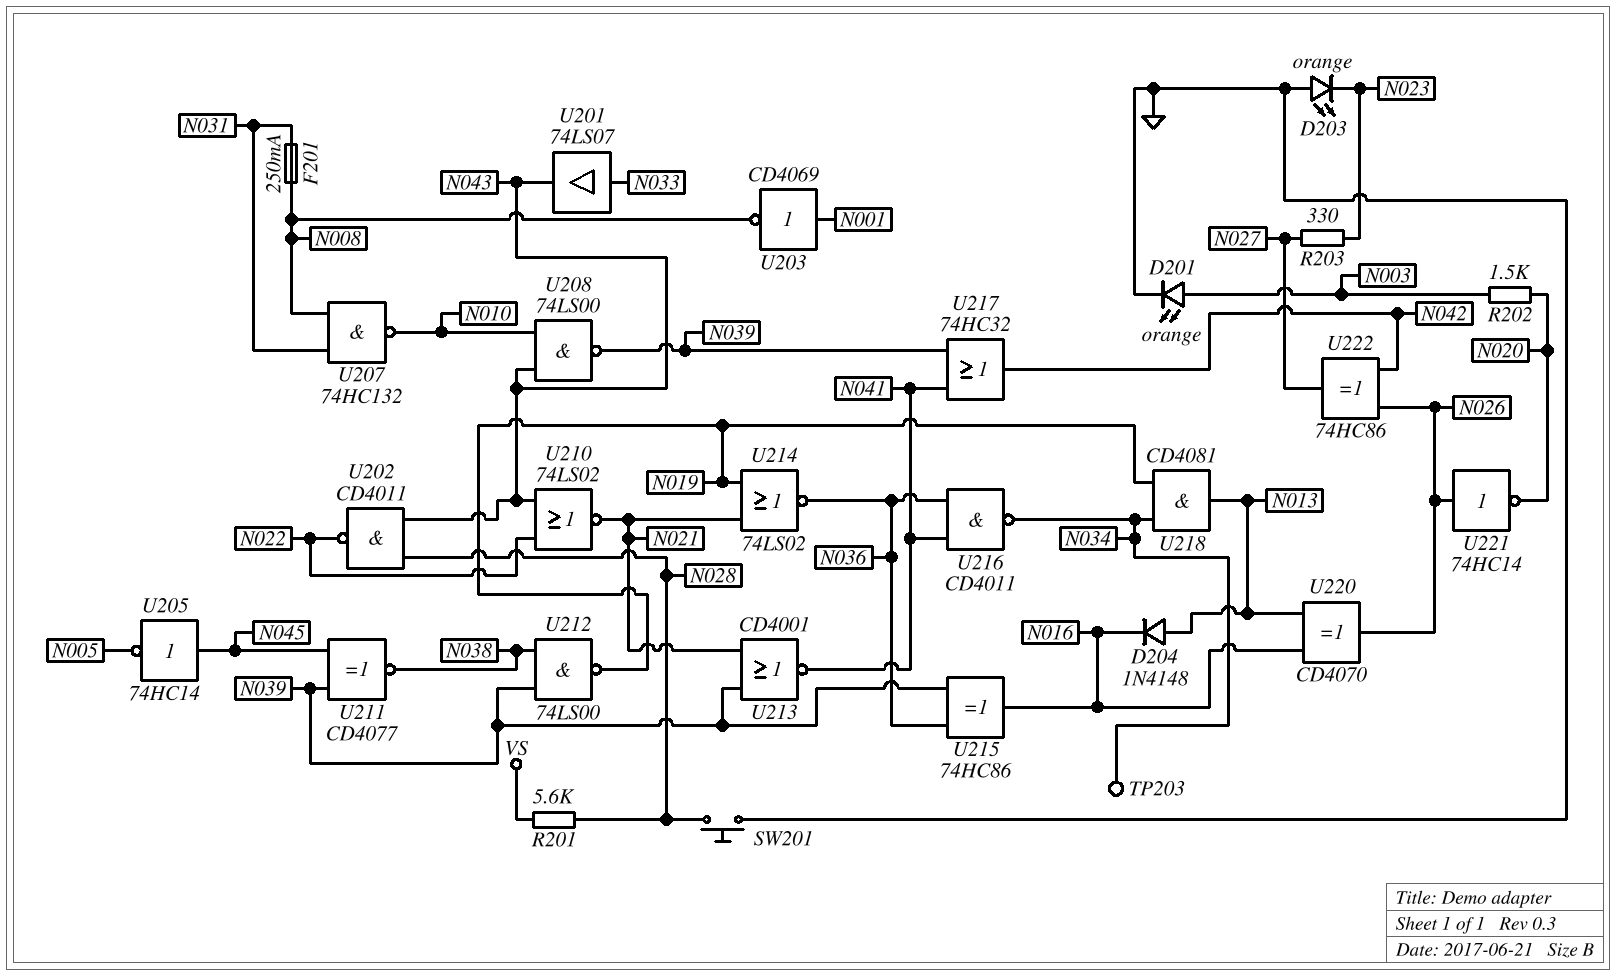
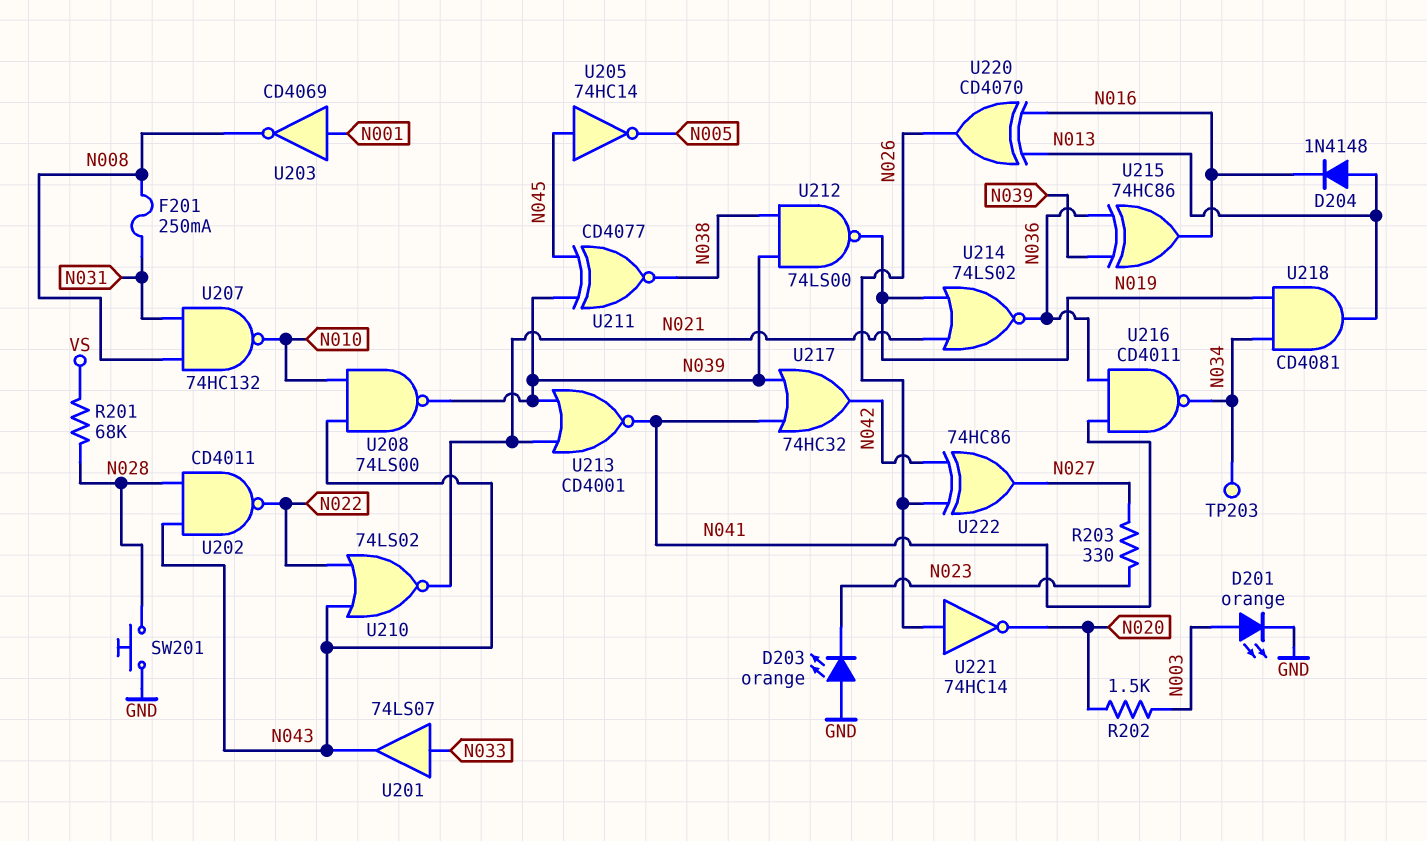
R201: 5.6k (N028, VS) -> 68k (N028, VS)

